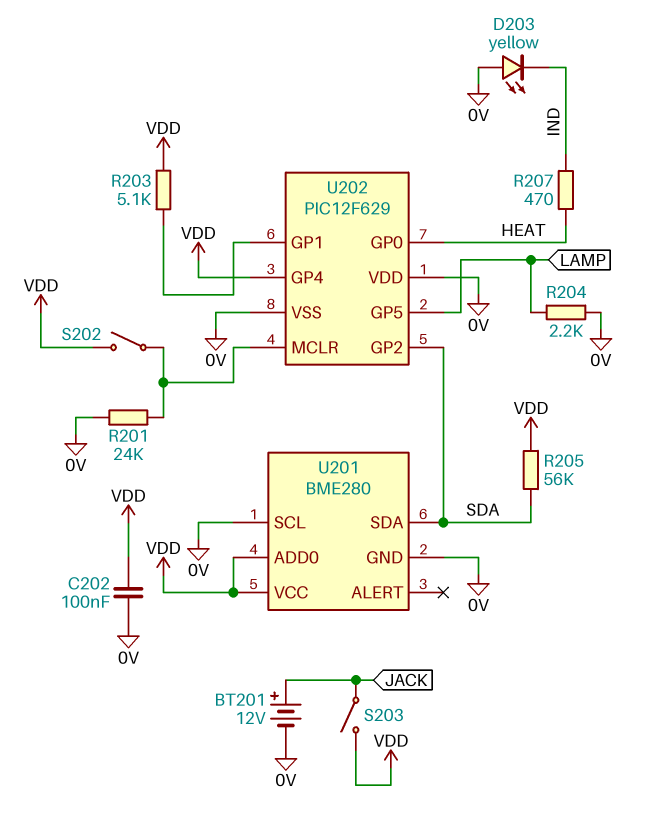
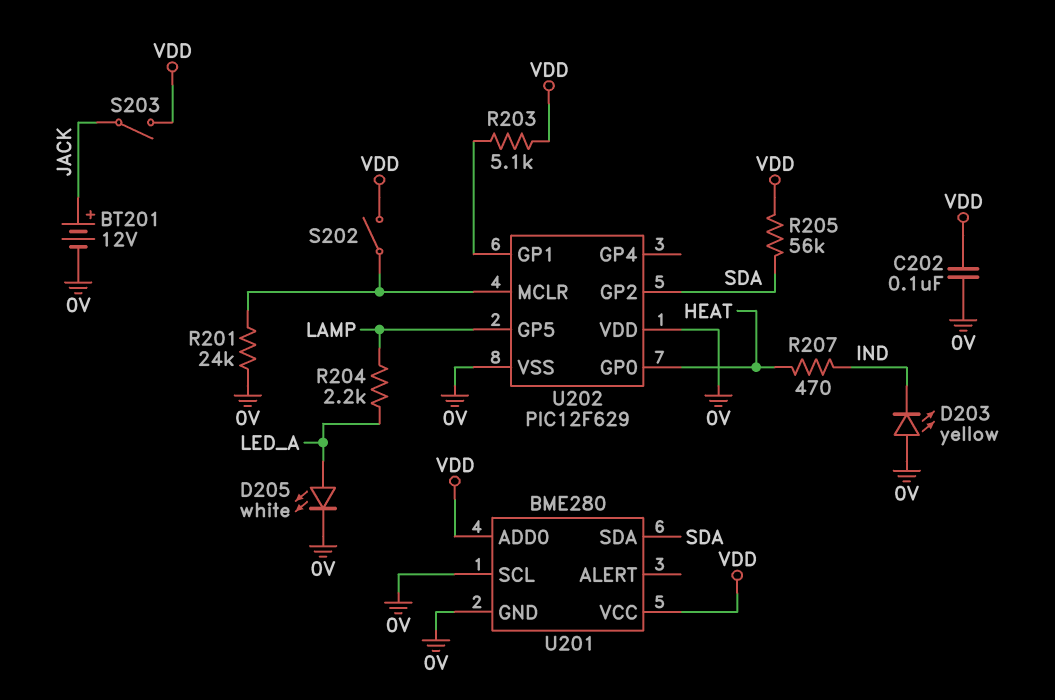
D205: none -> LED white (A LED_A, K 0V)
R204: 2.2k (0V, LAMP) -> 2.2k (LAMP, LED_A)
U202 pin GP4: VDD -> none

